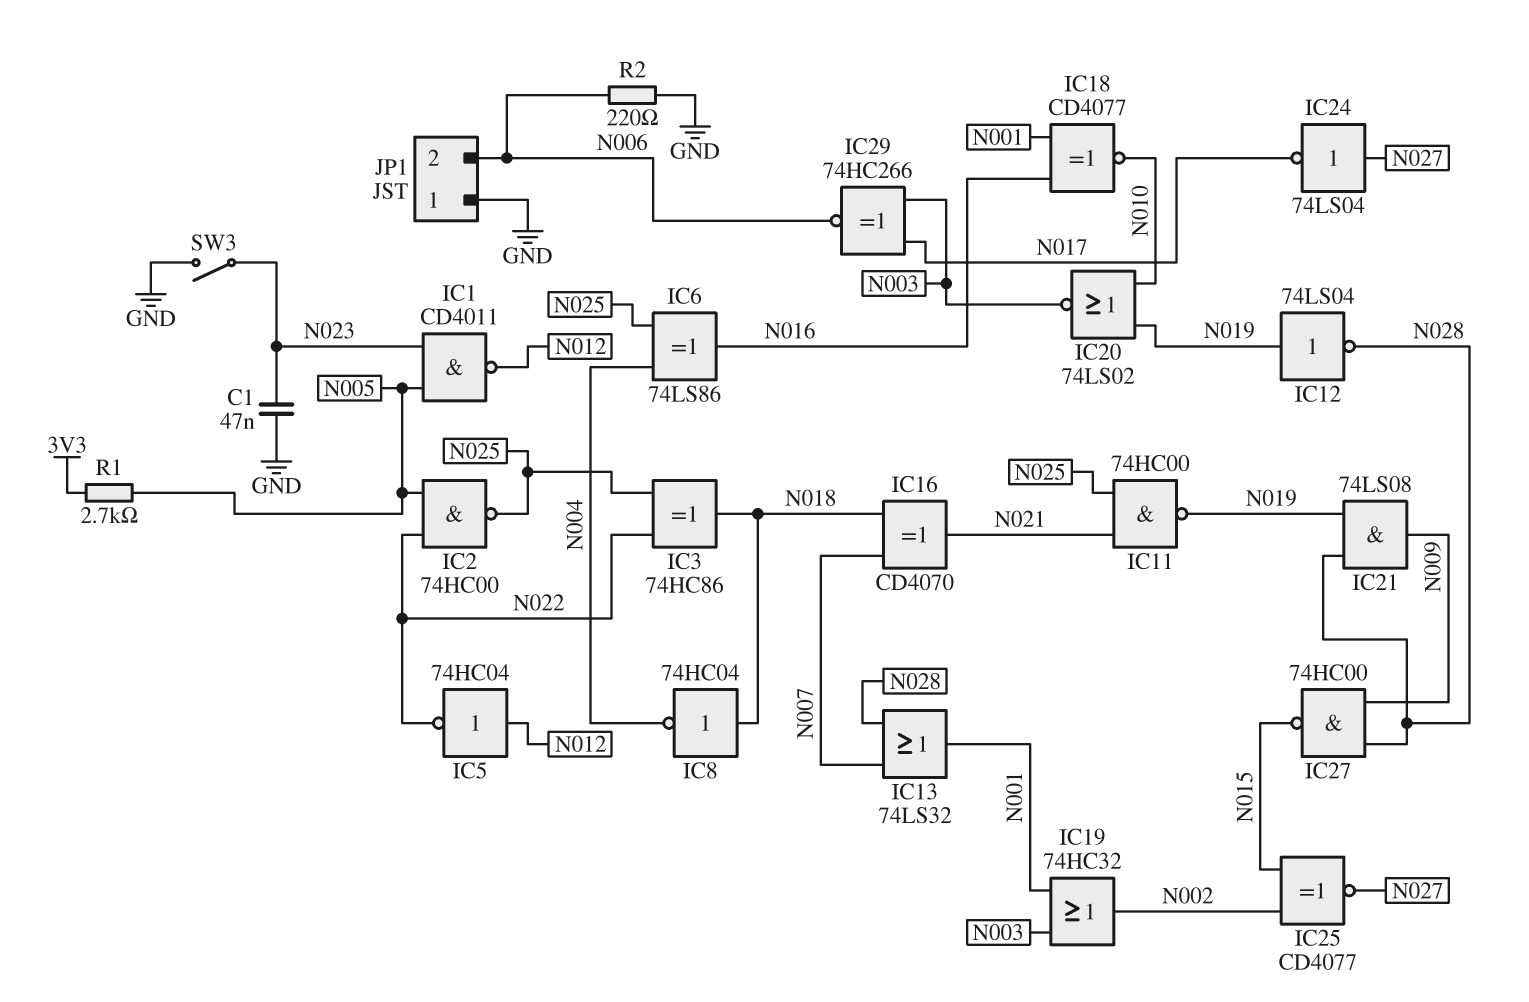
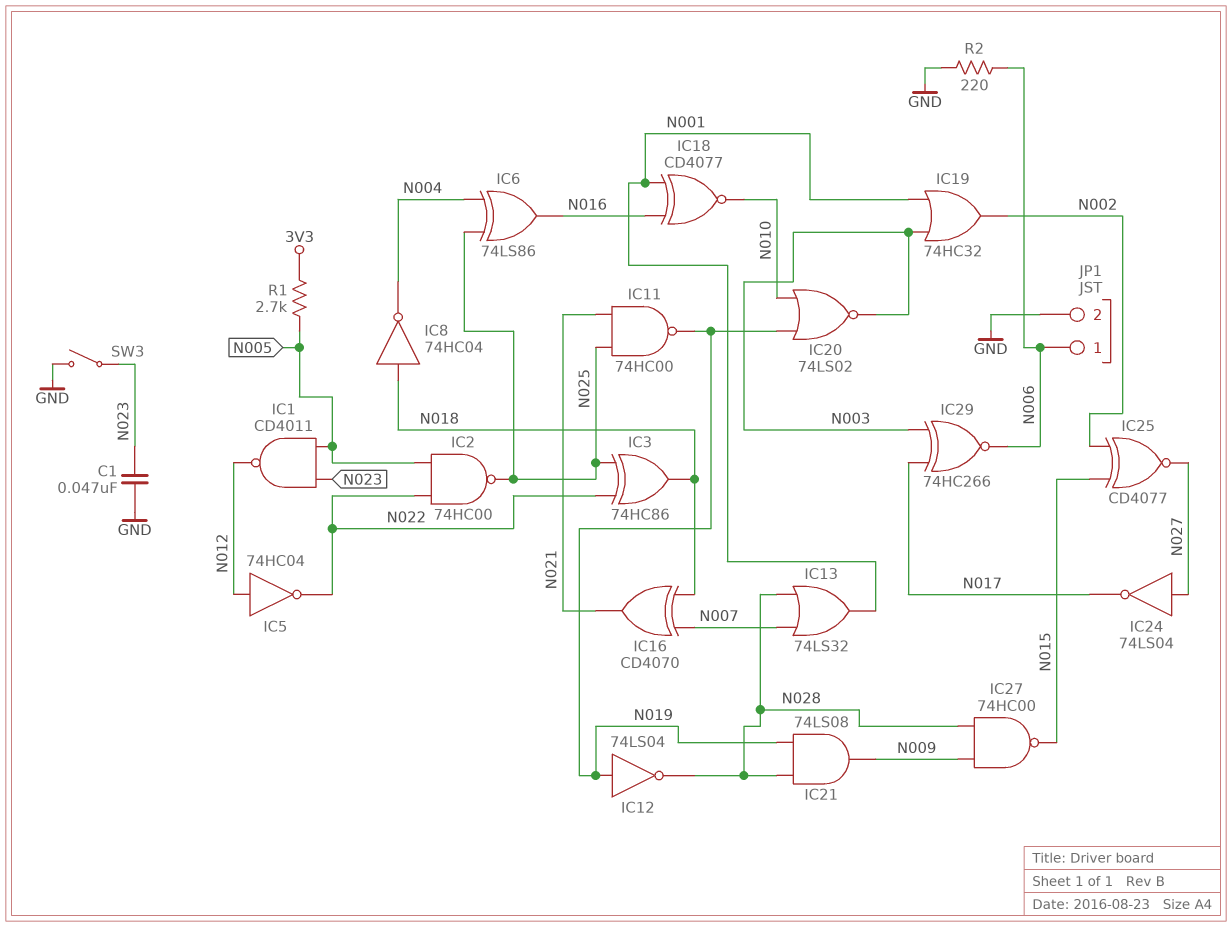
JP1 pin 1: GND -> N006
JP1 pin 2: N006 -> GND

